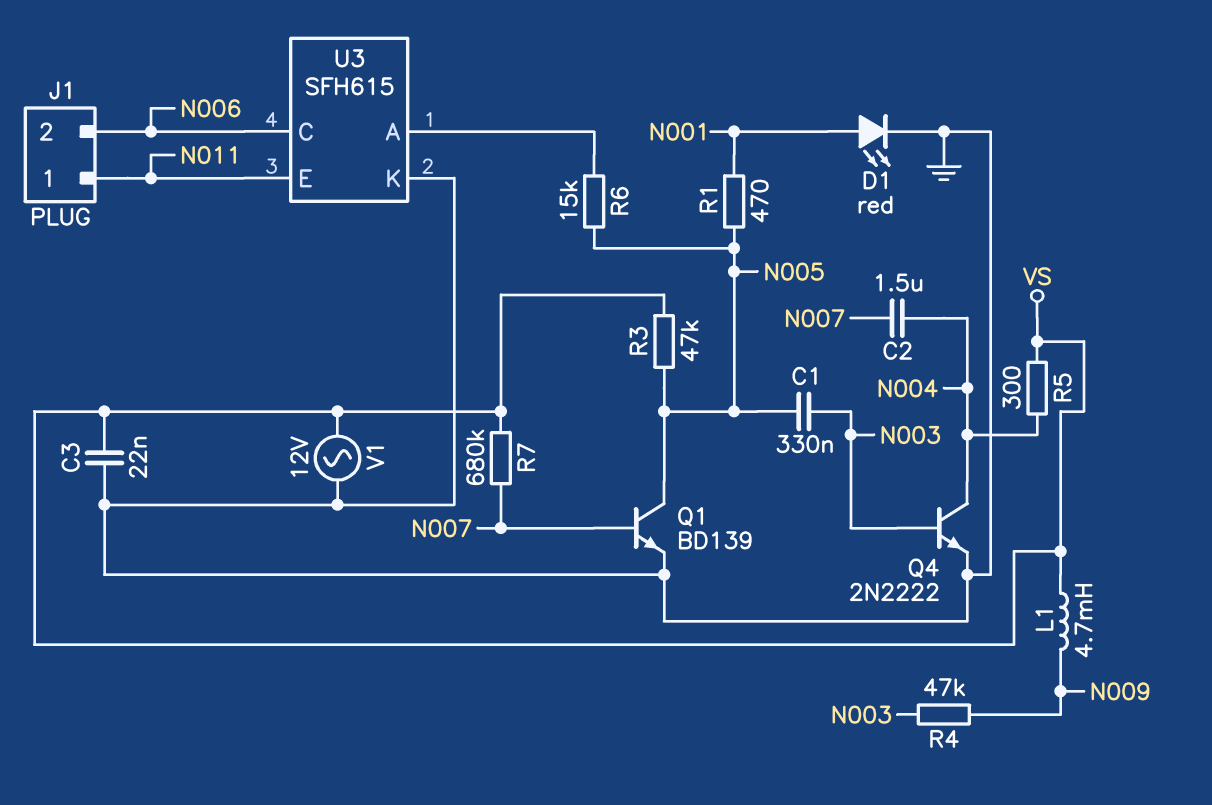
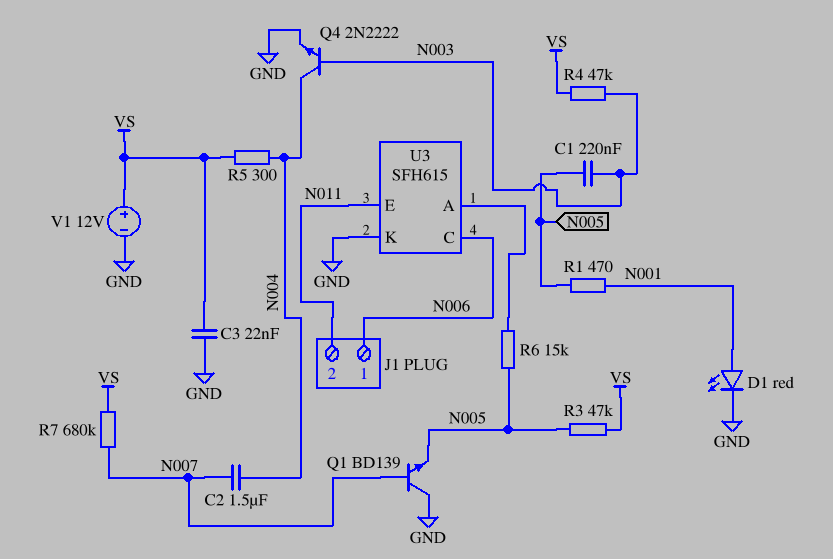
C1: 330nF (N003, N005) -> 220nF (N003, N005)
J1 pin 1: N011 -> N006
J1 pin 2: N006 -> N011
L1: 4.7mH (N009, VS) -> none
Q1: NPN BD139 (B N007, C N005, E GND) -> NPN BD139 (B N007, C GND, E N005)
R4: 47k (N003, N009) -> 47k (N003, VS)
V1: AC 12V (GND, VS) -> 12V (plus VS, minus GND)

